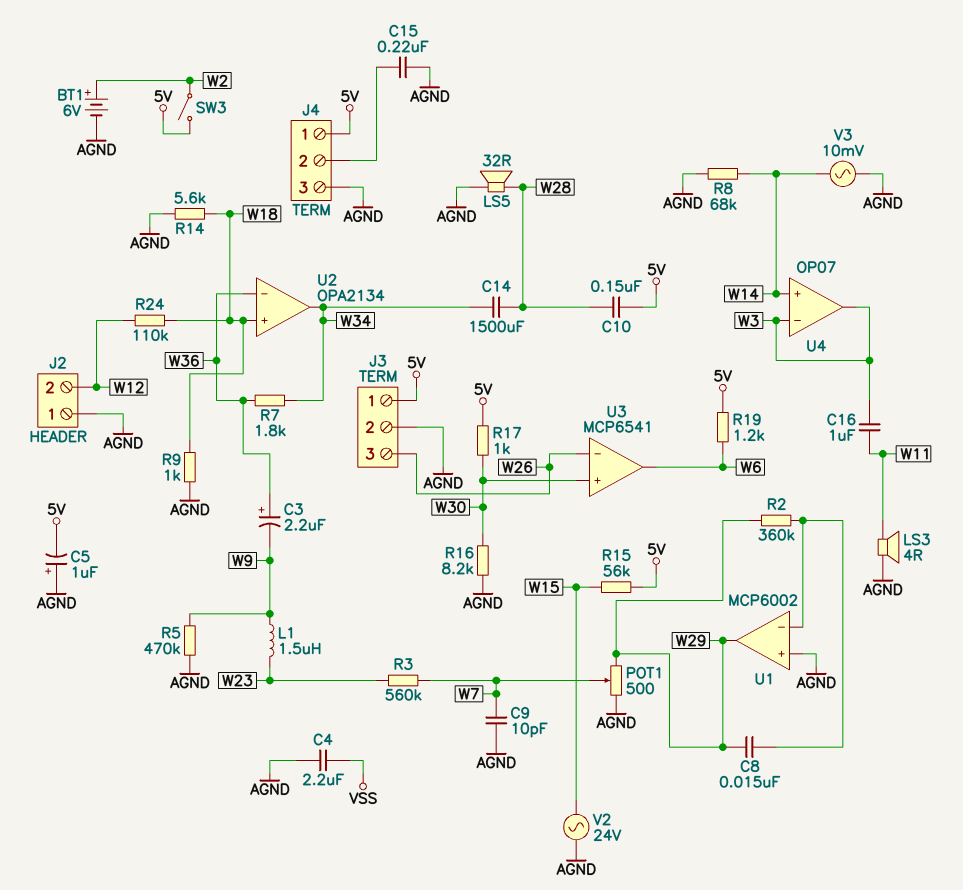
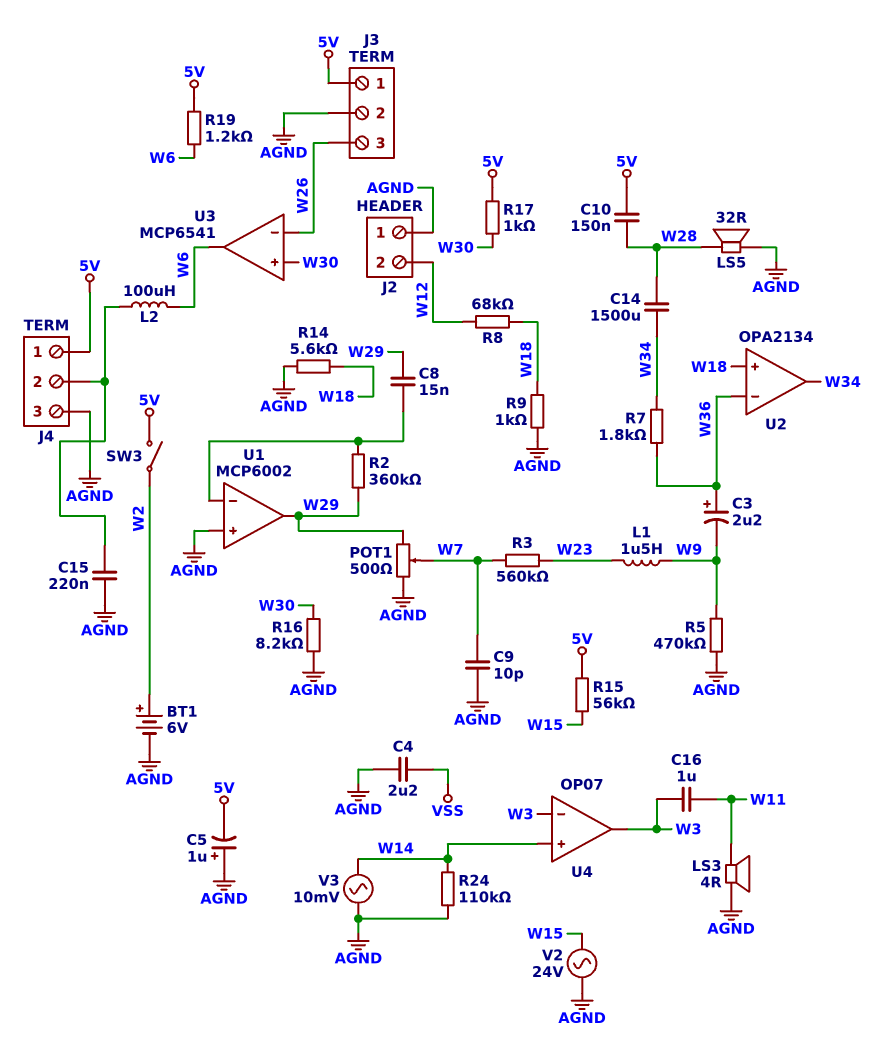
L2: none -> 100uH (J4/2, W6)
R8: 68k (AGND, W14) -> 68k (W12, W18)
R24: 110k (W12, W18) -> 110k (AGND, W14)

